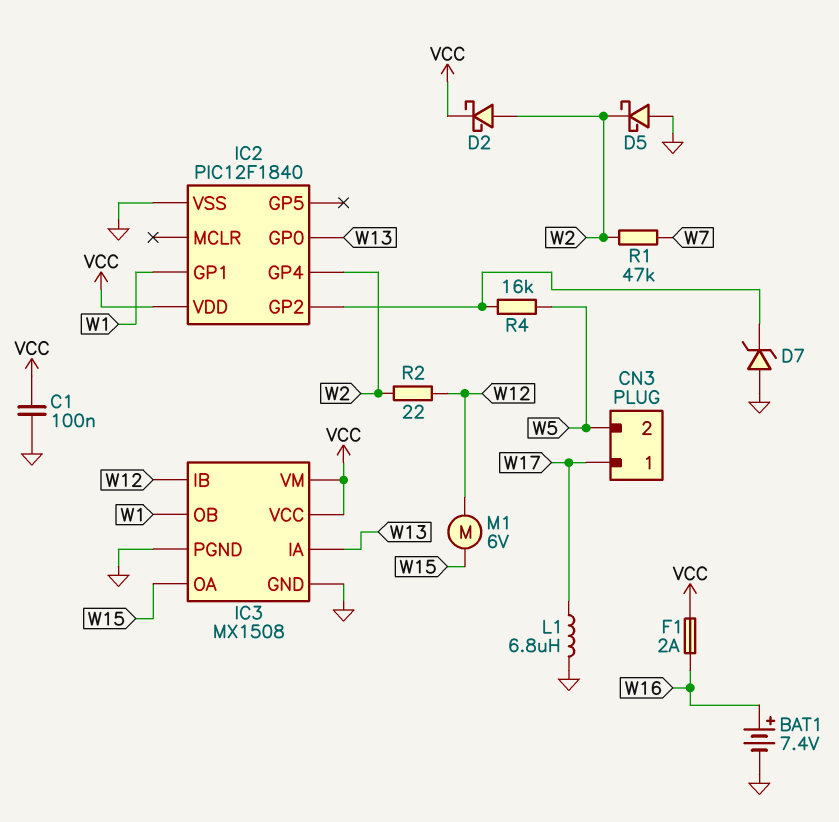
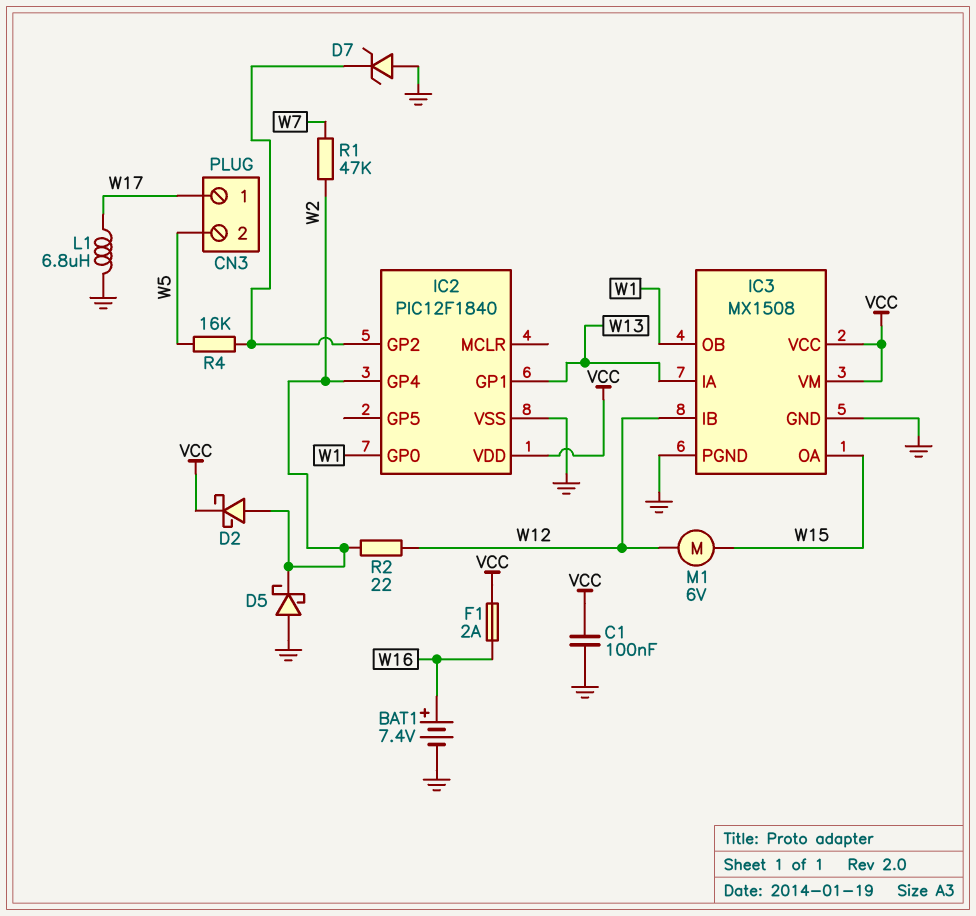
IC2 pin GP0: W13 -> W1
IC2 pin GP1: W1 -> W13

